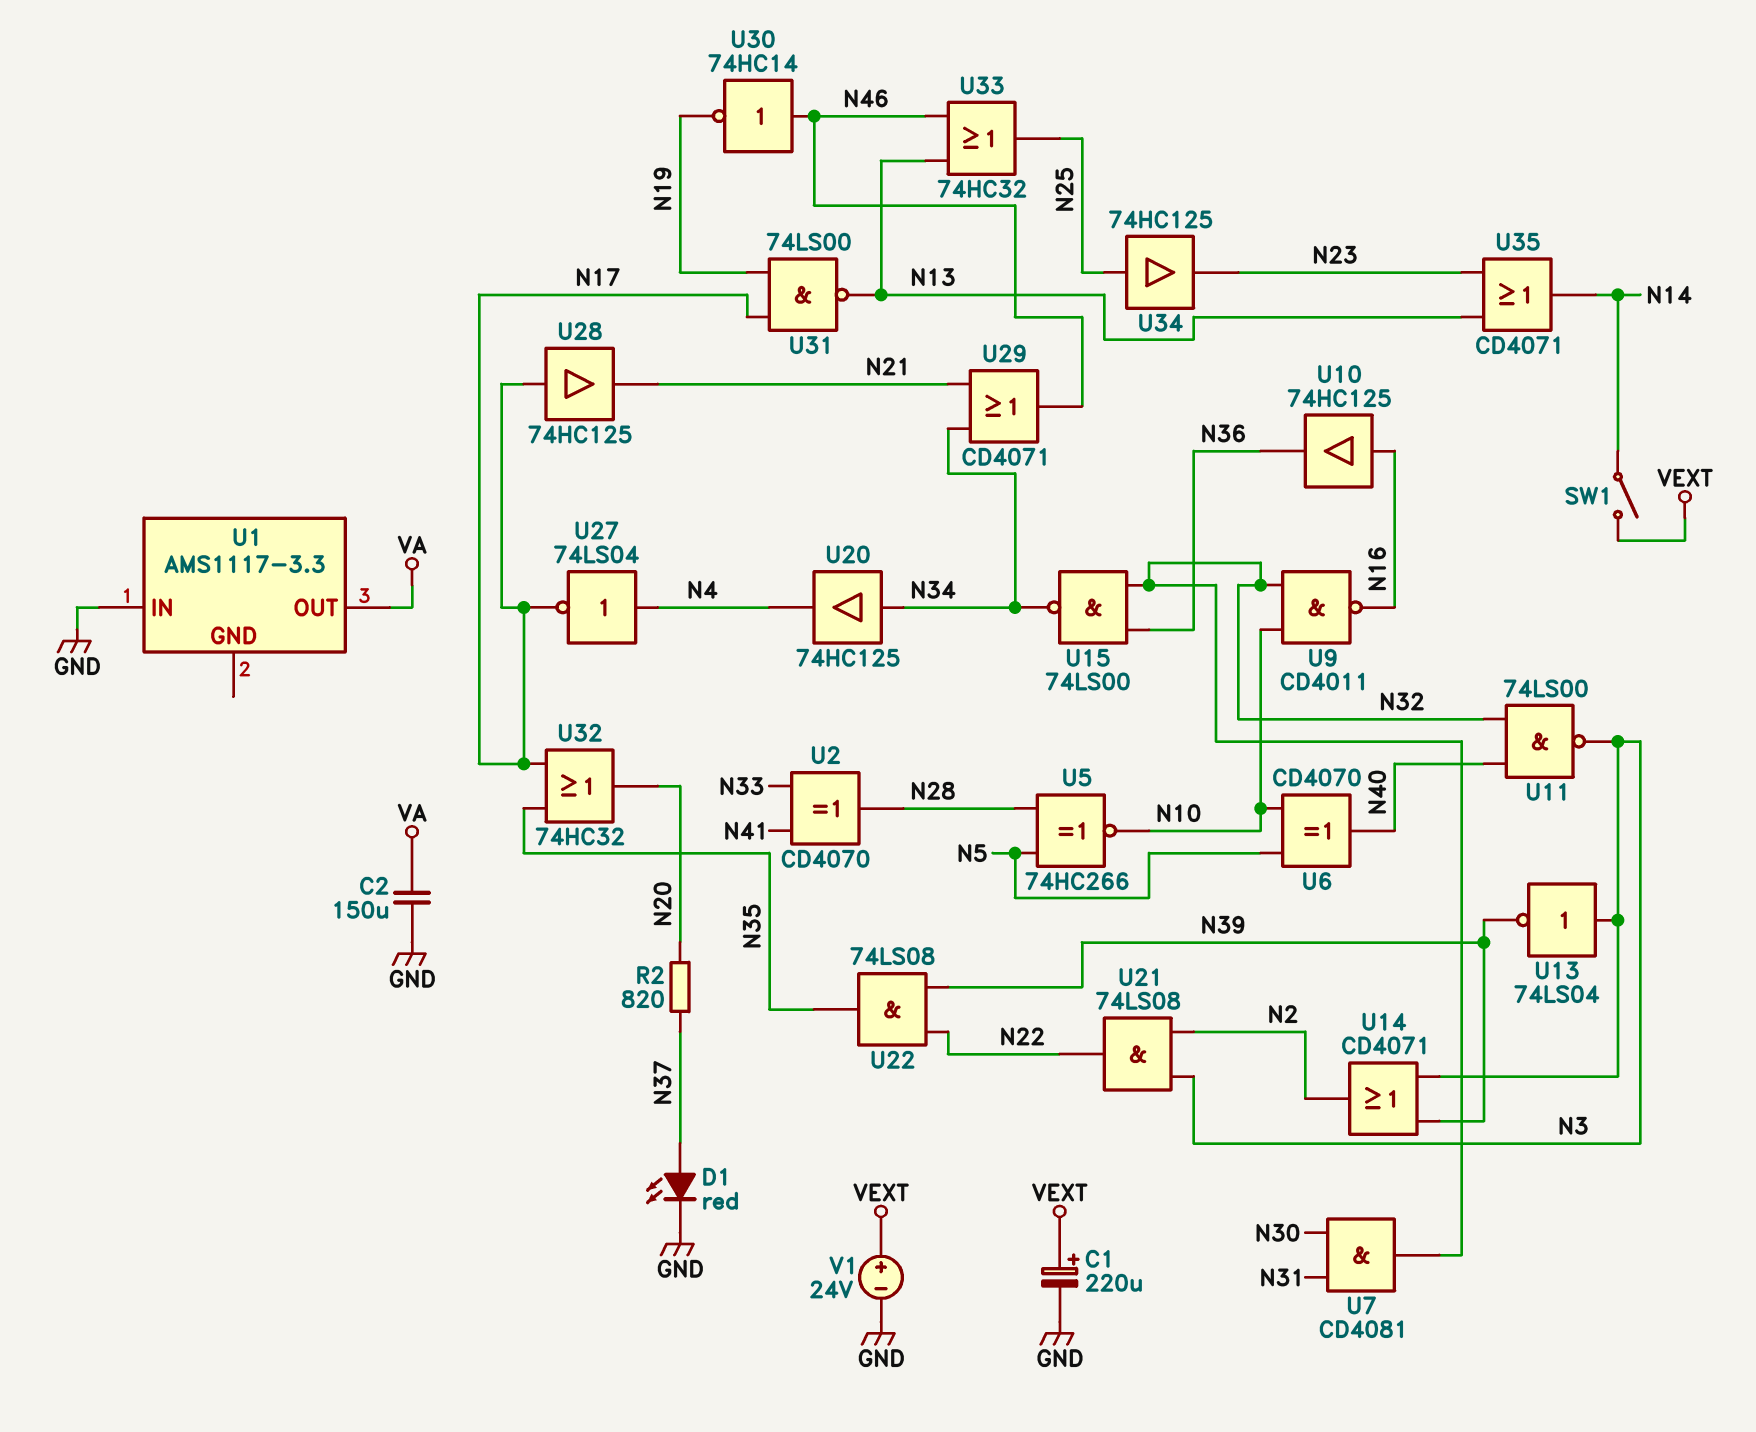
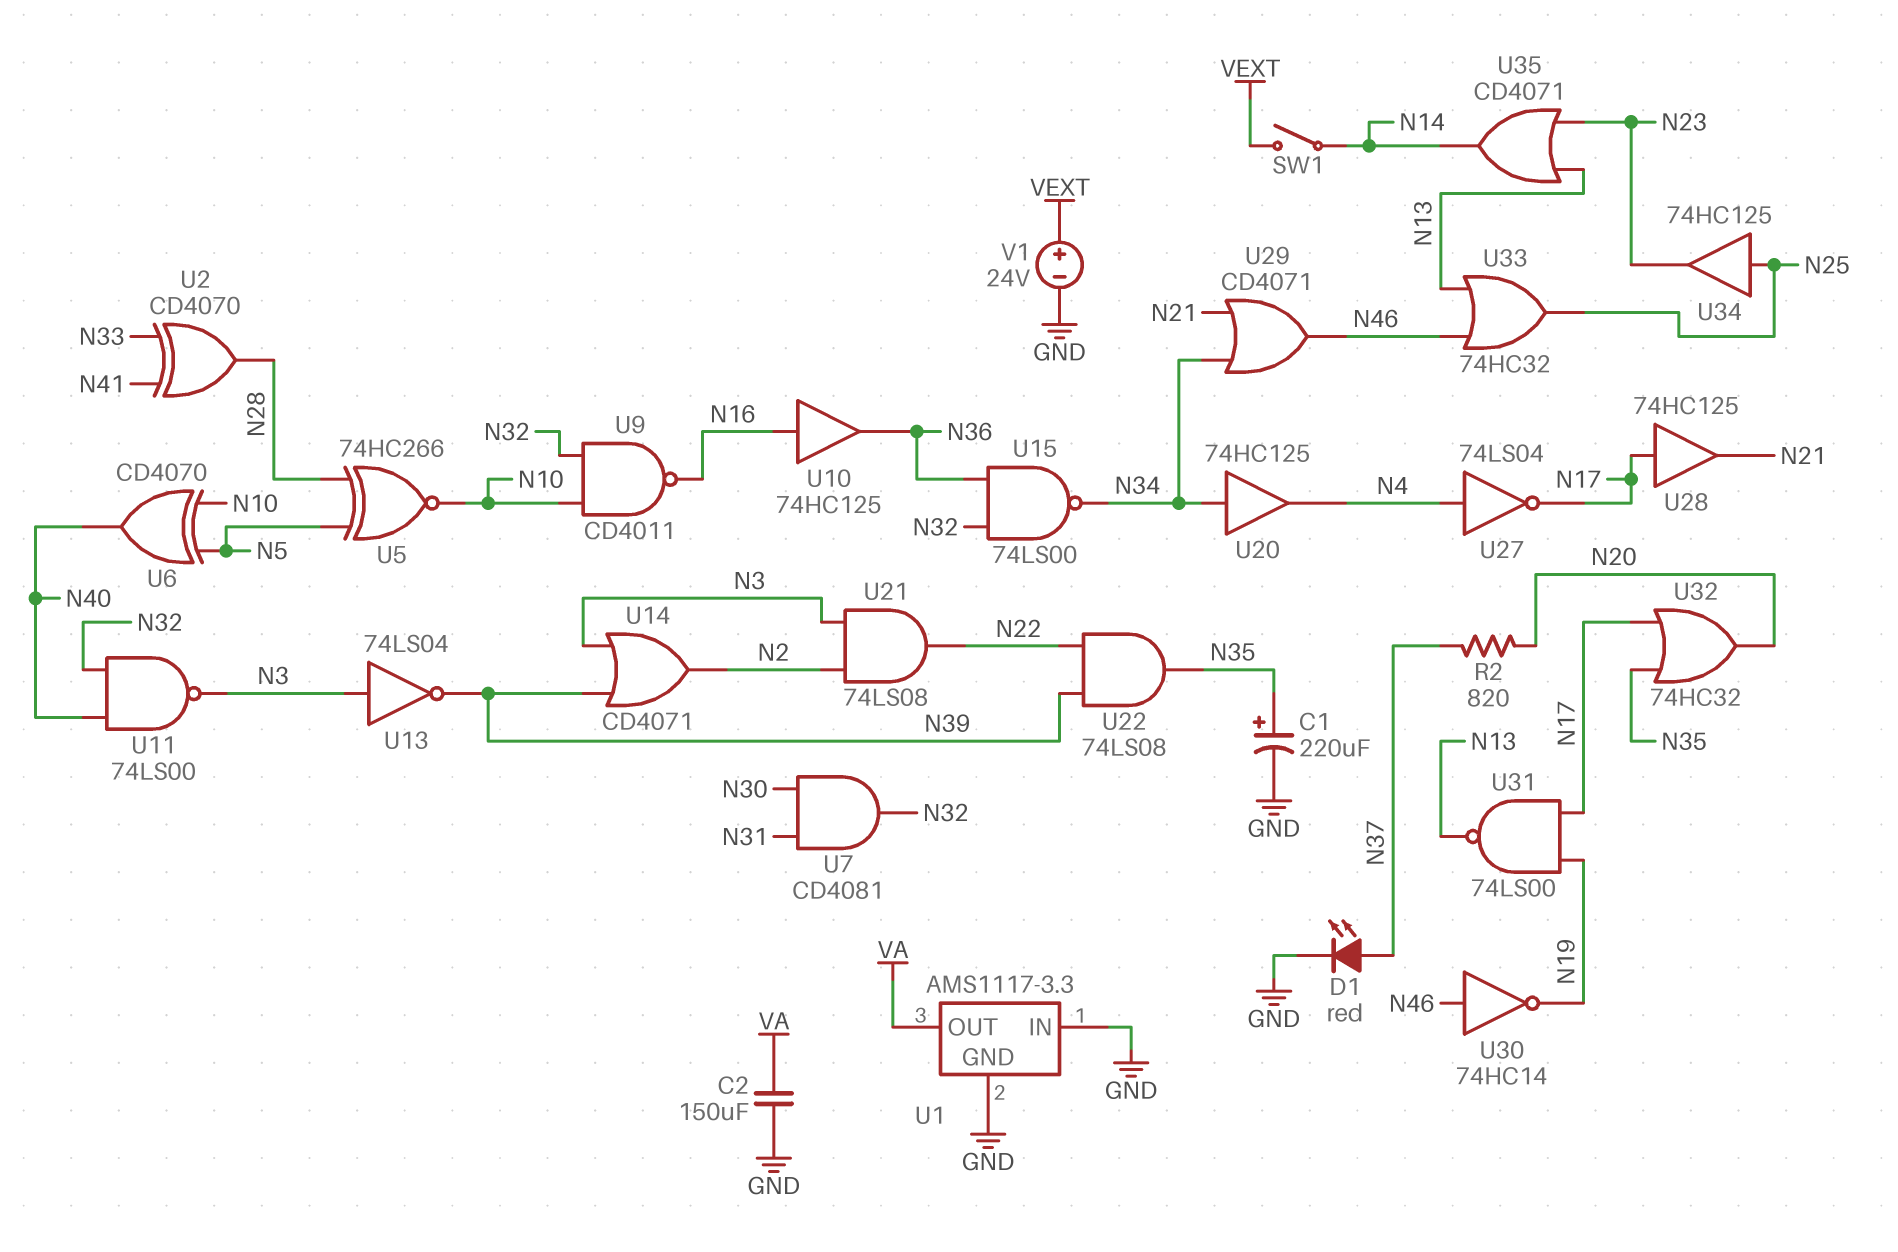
C1: 220uF (plus VEXT, minus GND) -> 220uF (plus N35, minus GND)
U1 pin GND: none -> GND

